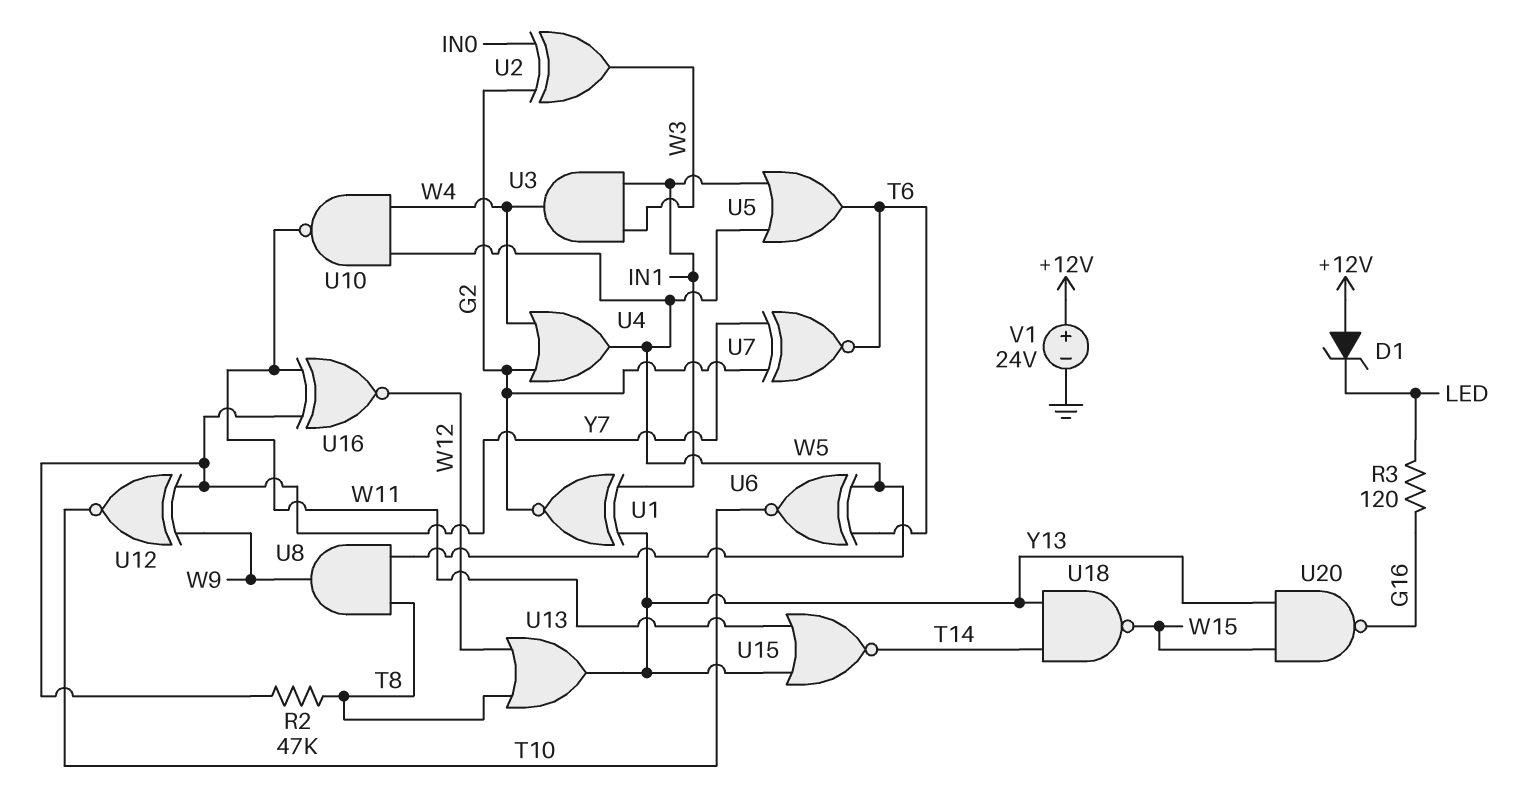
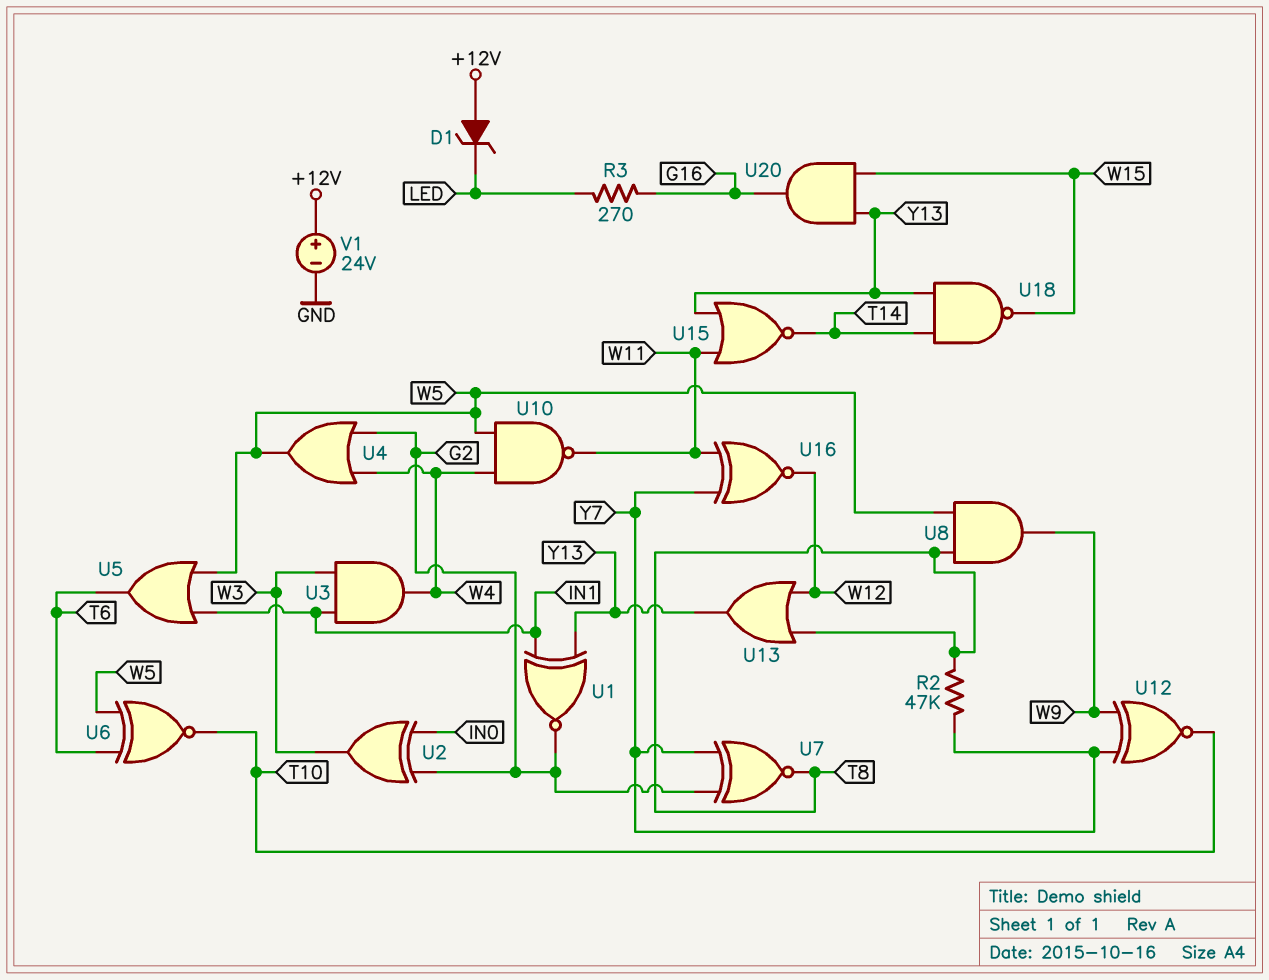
R3: 120 (G16, LED) -> 270 (G16, LED)
U7: XNOR (in G2, in Y7, out T6) -> XNOR (in G2, in Y7, out T8)
U20: NAND (in W15, in Y13, out G16) -> AND (in W15, in Y13, out G16)

